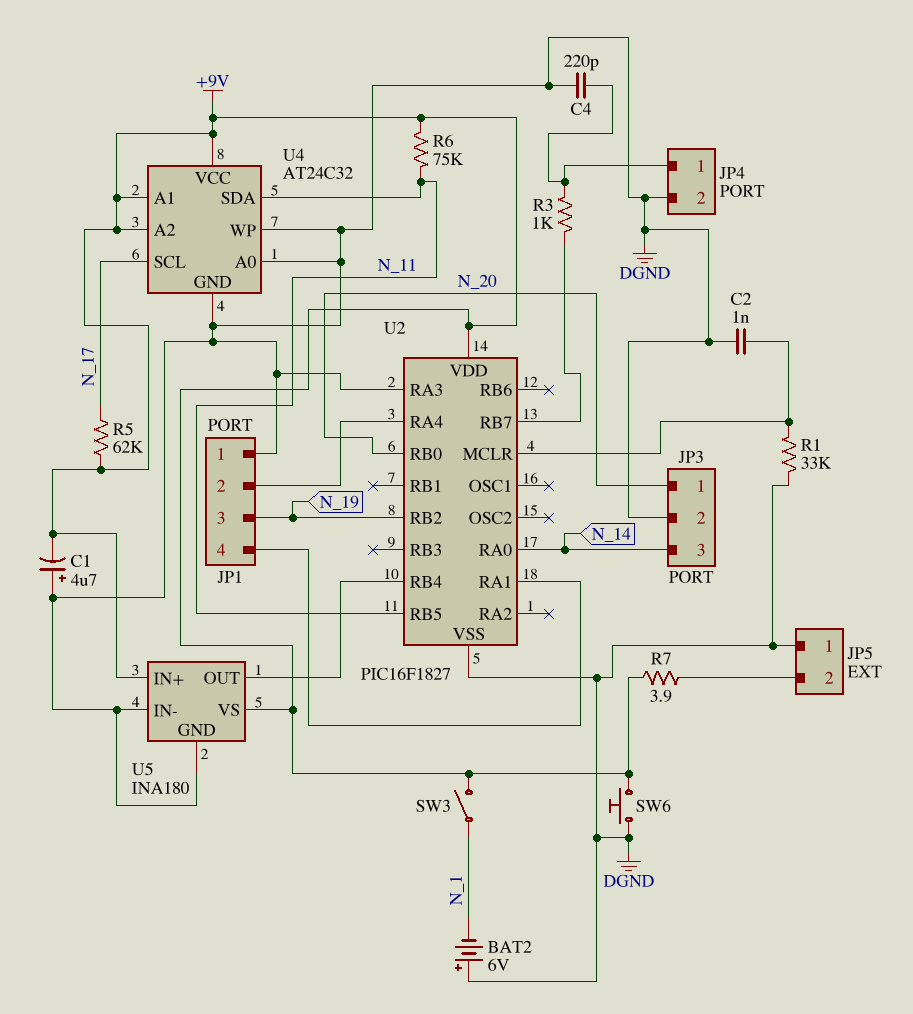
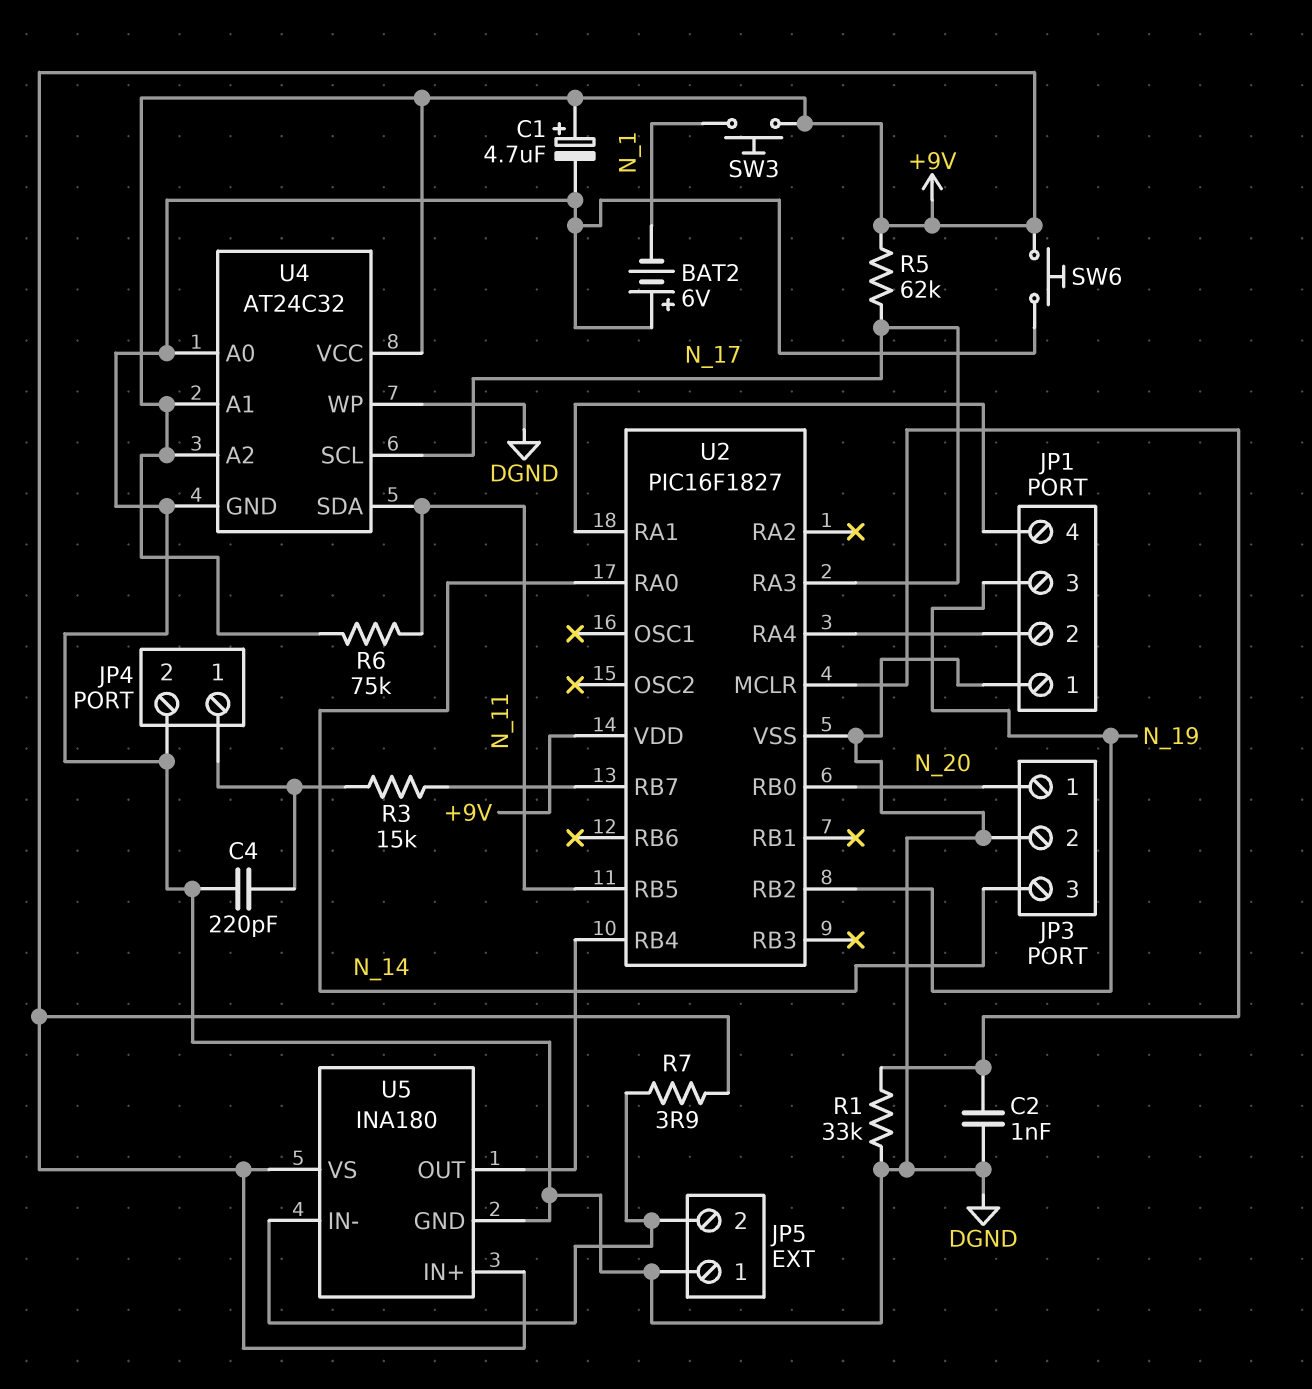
C1: 4.7uF (plus DGND, minus +9V) -> 4.7uF (plus +9V, minus DGND)
R3: 1k (JP4/1, U2/RB7) -> 15k (JP4/1, U2/RB7)
SW3: switch (+9V, N_1) -> button (+9V, N_1)
U2 pin RA3: DGND -> N_17
U5 pin IN-: DGND -> JP5/2

